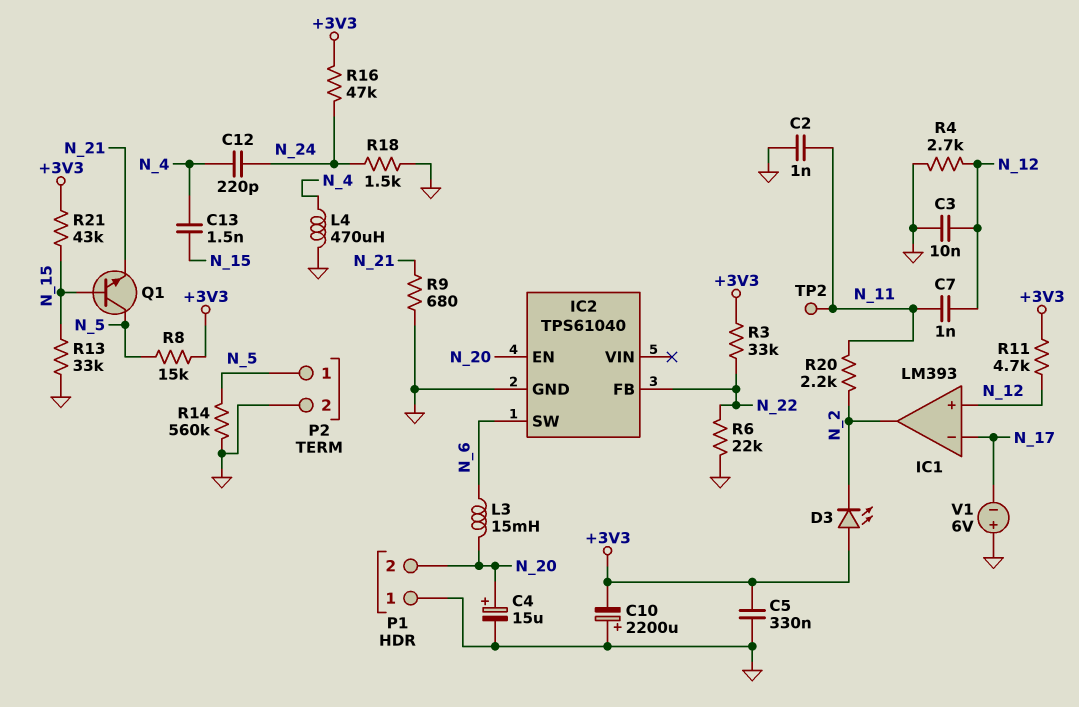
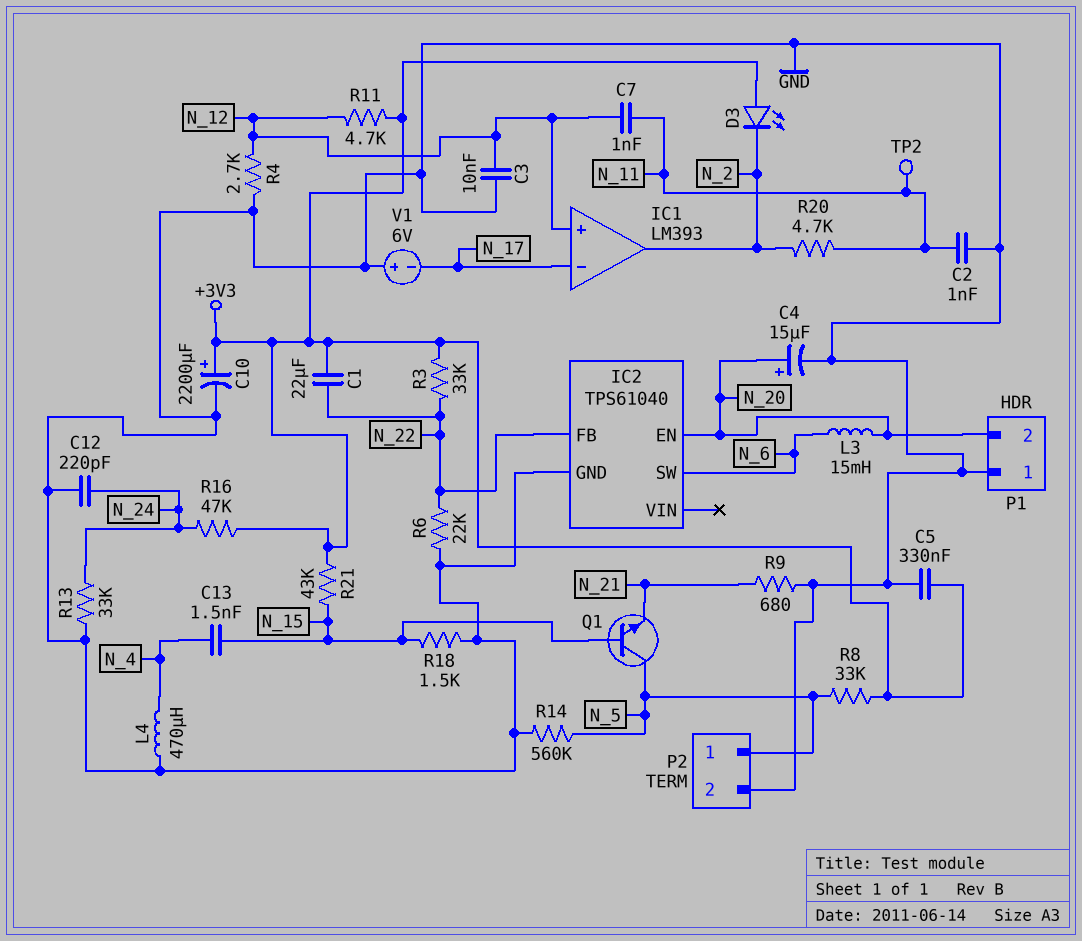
C1: none -> 22uF (+3V3, N_22)
C10: 2200uF (plus GND, minus +3V3) -> 2200uF (plus +3V3, minus GND)
C12: 220pF (N_4, N_24) -> 220pF (GND, N_24)
R8: 15k (+3V3, N_5) -> 33k (+3V3, N_5)
R13: 33k (GND, N_15) -> 33k (GND, N_24)
R18: 1.5k (GND, N_24) -> 1.5k (GND, N_15)
R20: 2.2k (N_2, N_11) -> 4.7k (N_2, N_11)

